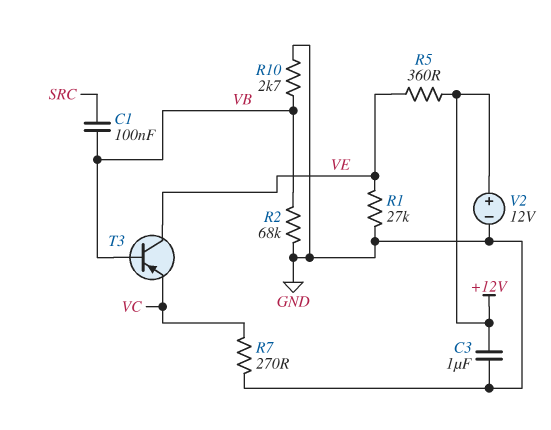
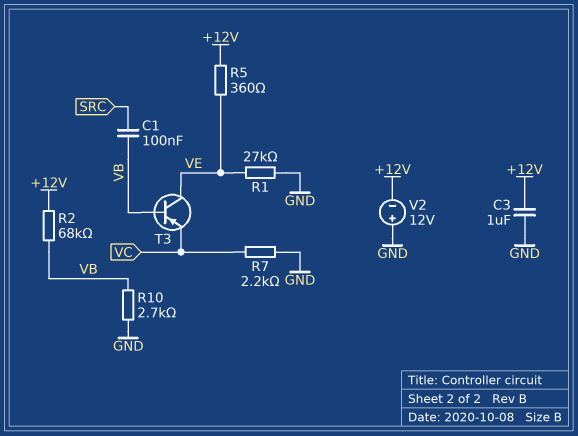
R2: 68k (GND, VB) -> 68k (+12V, VB)
R7: 270 (GND, VC) -> 2.2k (GND, VC)
V2: 12V (plus +12V, minus GND) -> 12V (plus GND, minus +12V)

